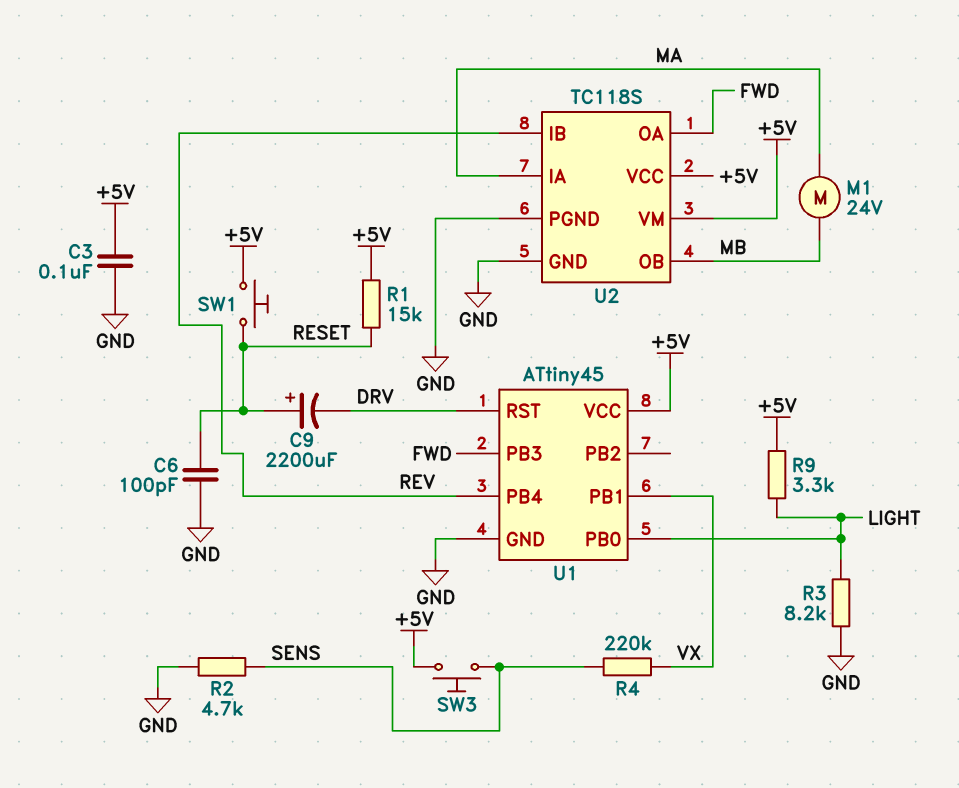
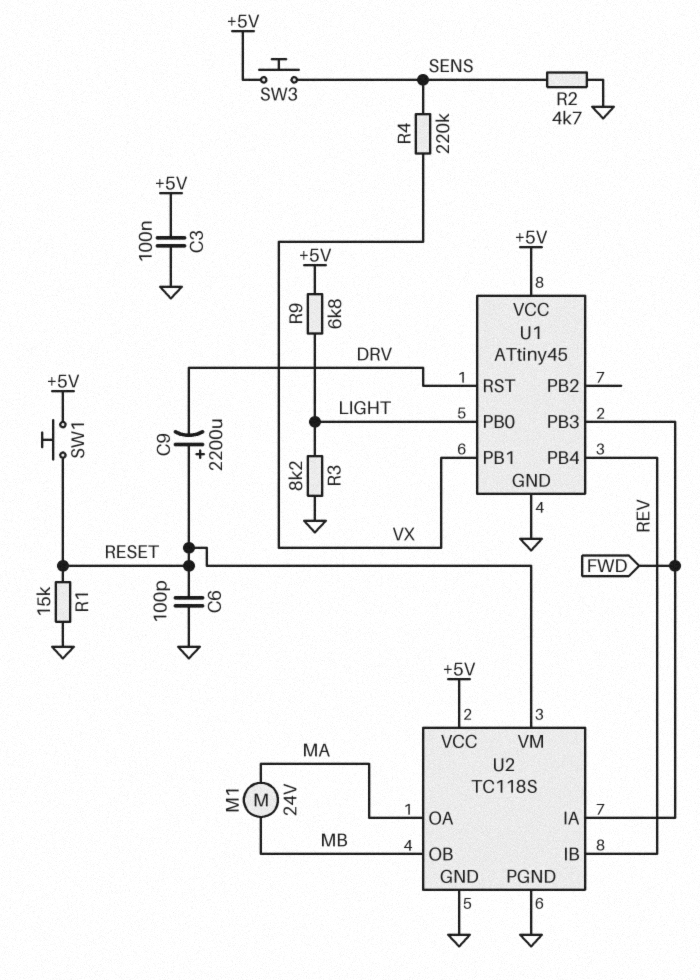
R1: 15k (+5V, RESET) -> 15k (GND, RESET)
R9: 3.3k (+5V, LIGHT) -> 6.8k (+5V, LIGHT)
U2 pin IA: MA -> FWD
U2 pin OA: FWD -> MA
U2 pin VM: +5V -> RESET

